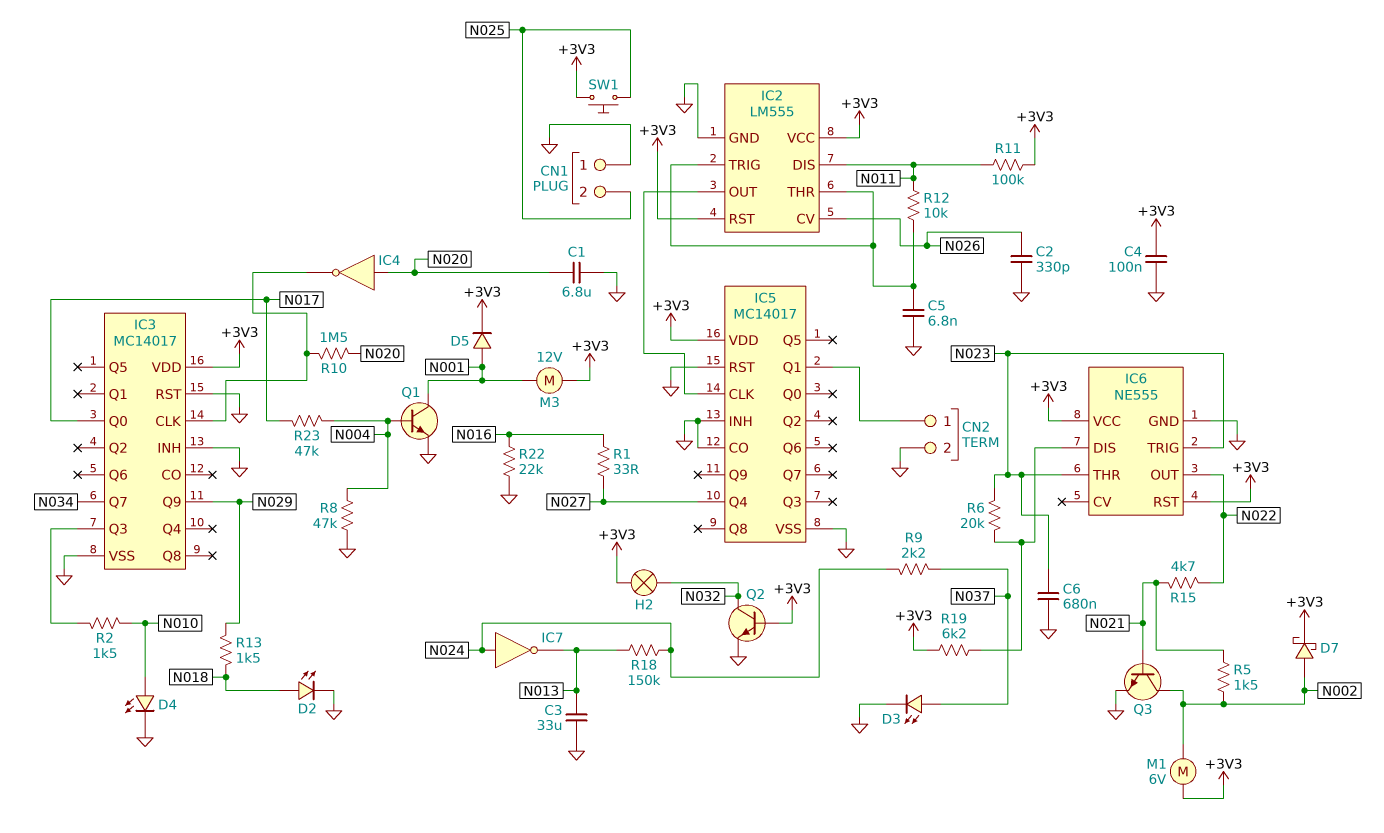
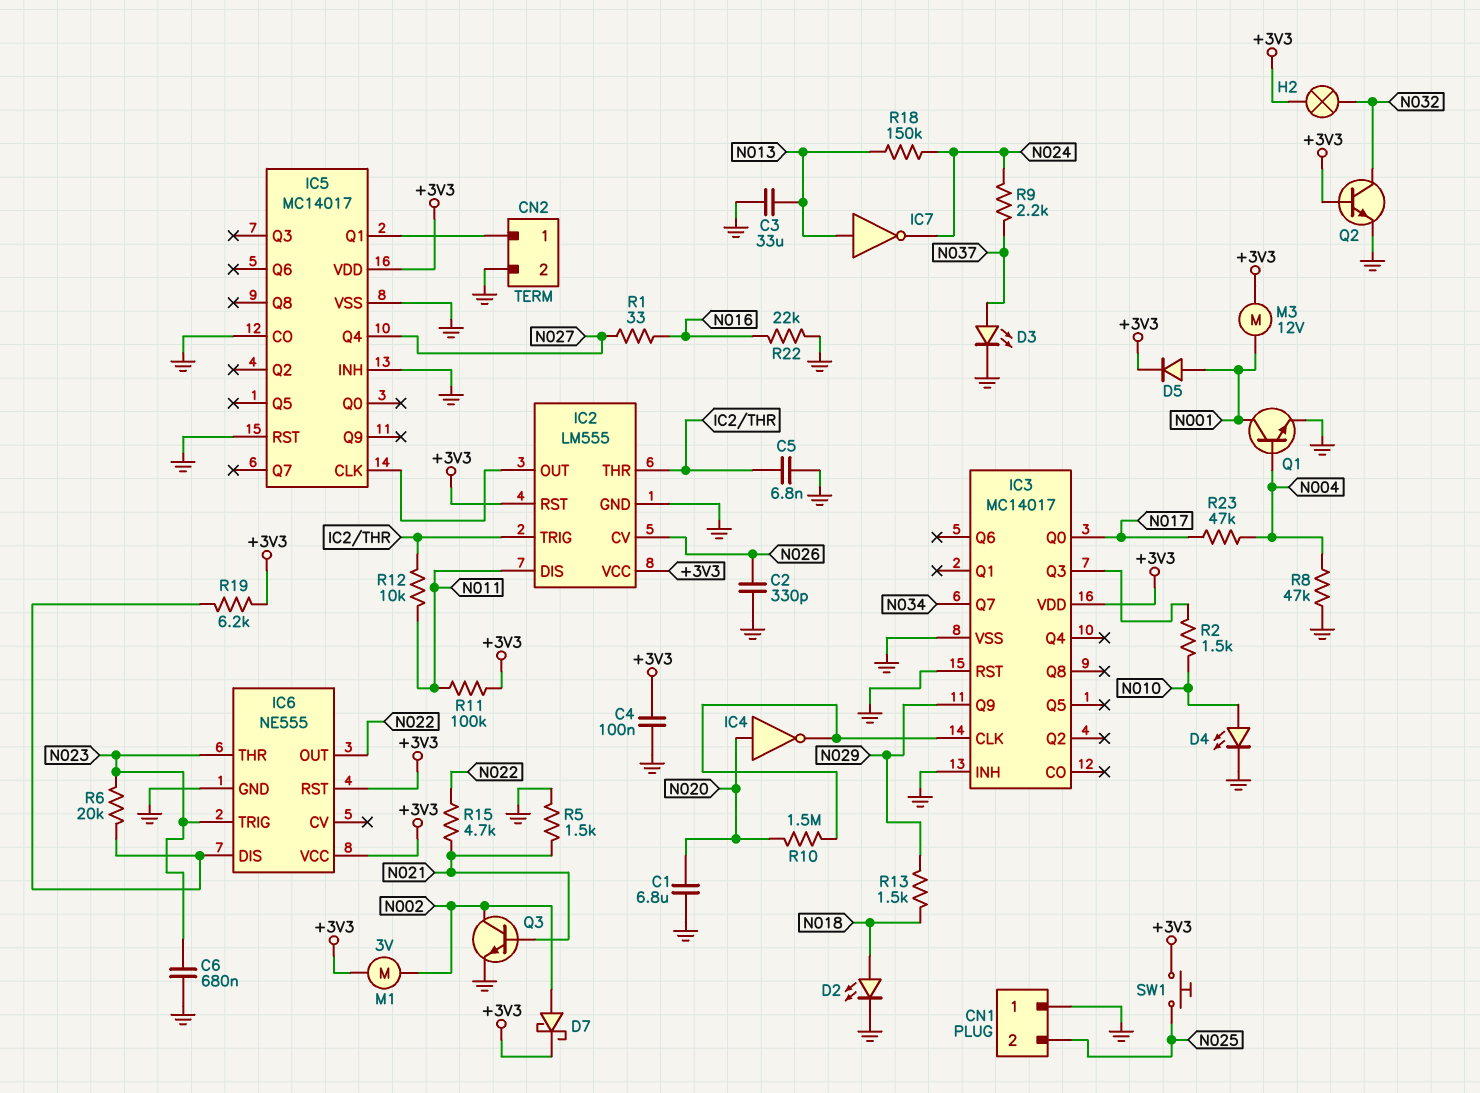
IC7: NOT (in N024, out N013) -> NOT (in N013, out N024)
M1: motor 6V (+3V3, N002) -> motor 3V (+3V3, N002)
R5: 1.5k (N002, N021) -> 1.5k (GND, N021)

